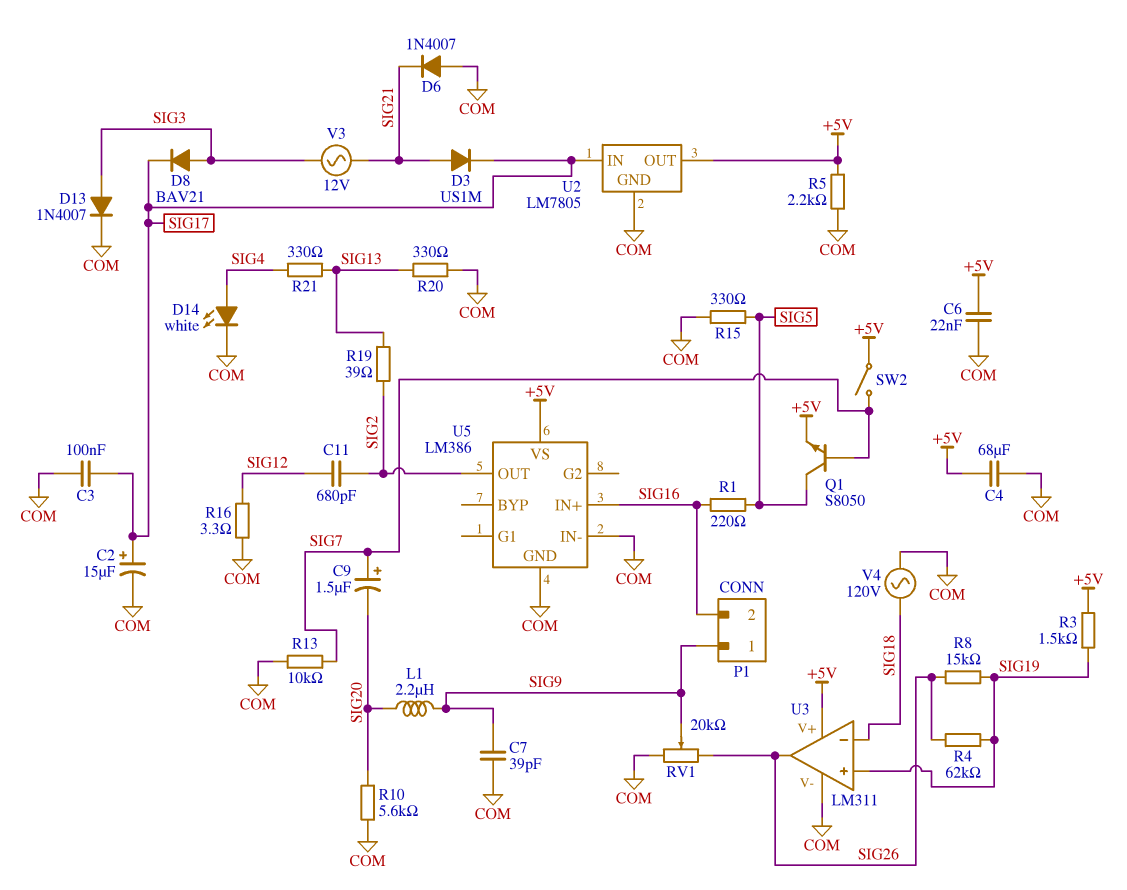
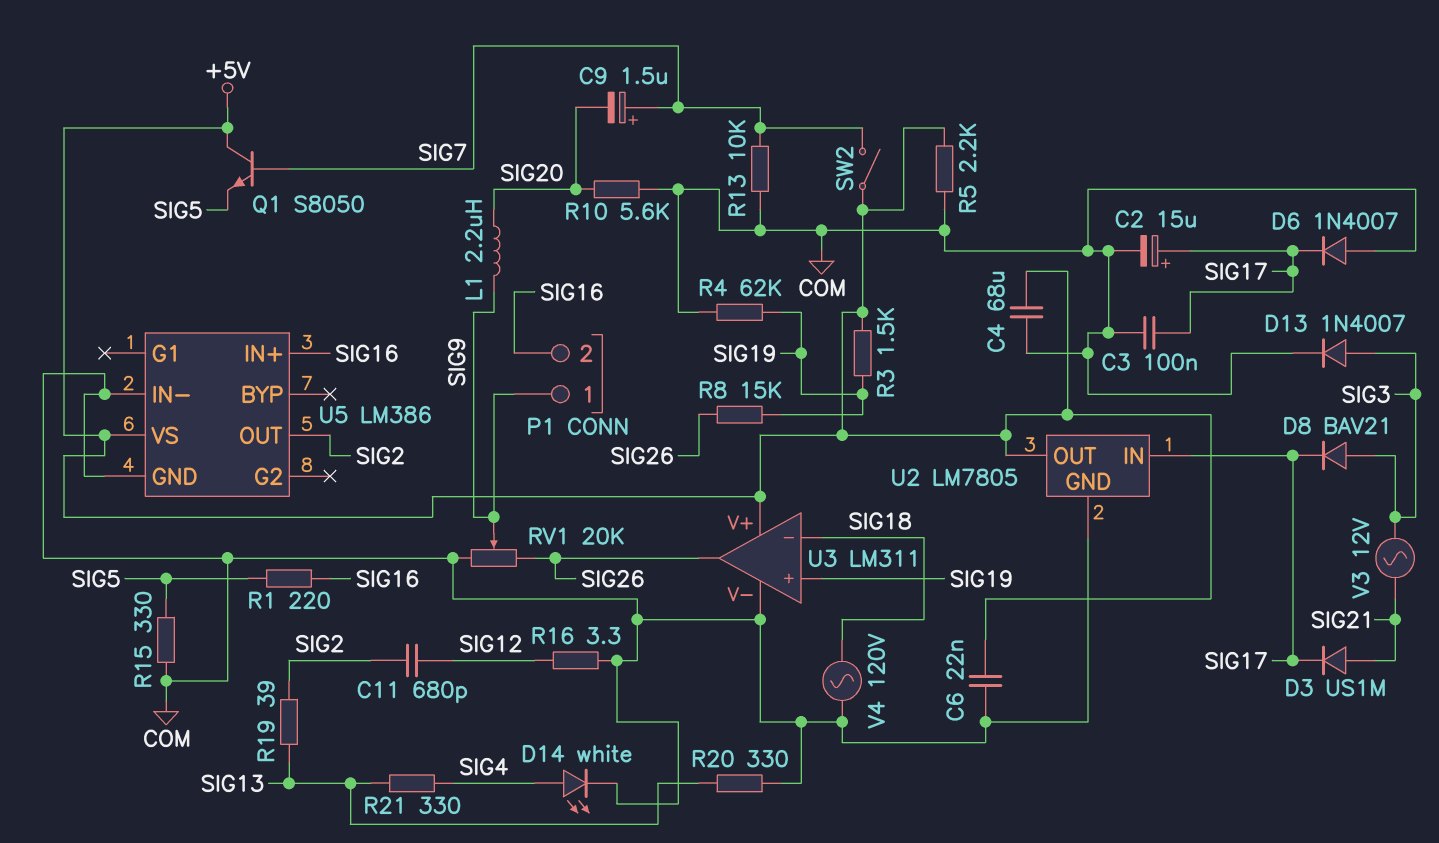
C7: 39pF (COM, SIG9) -> none
D6: diode 1N4007 (A COM, K SIG21) -> diode 1N4007 (A COM, K SIG17)
Q1: NPN S8050 (B SIG7, C SIG5, E +5V) -> NPN S8050 (B SIG7, C +5V, E SIG5)
R4: 62k (SIG19, SIG26) -> 62k (COM, SIG19)

